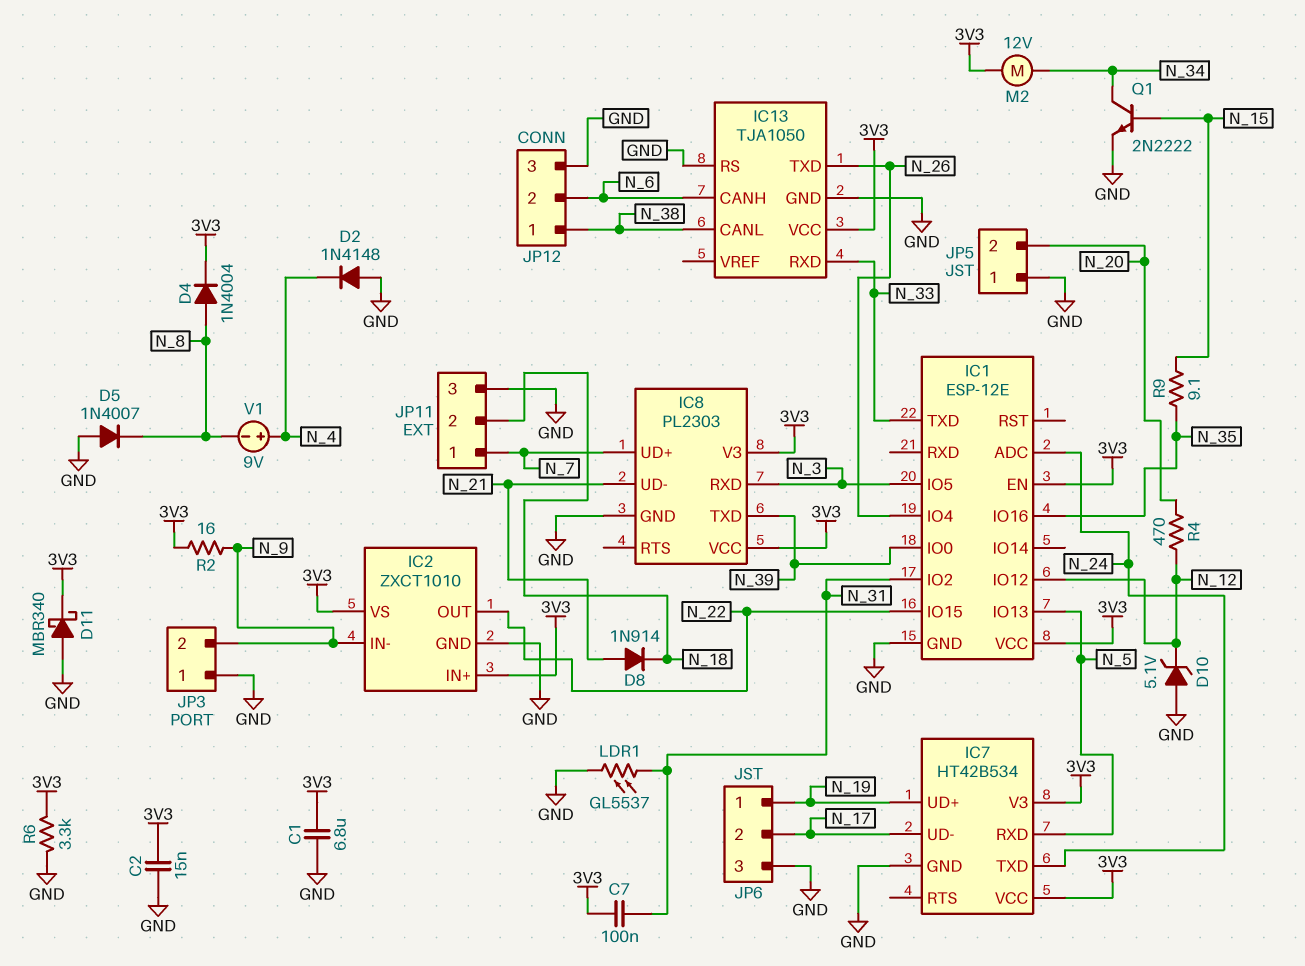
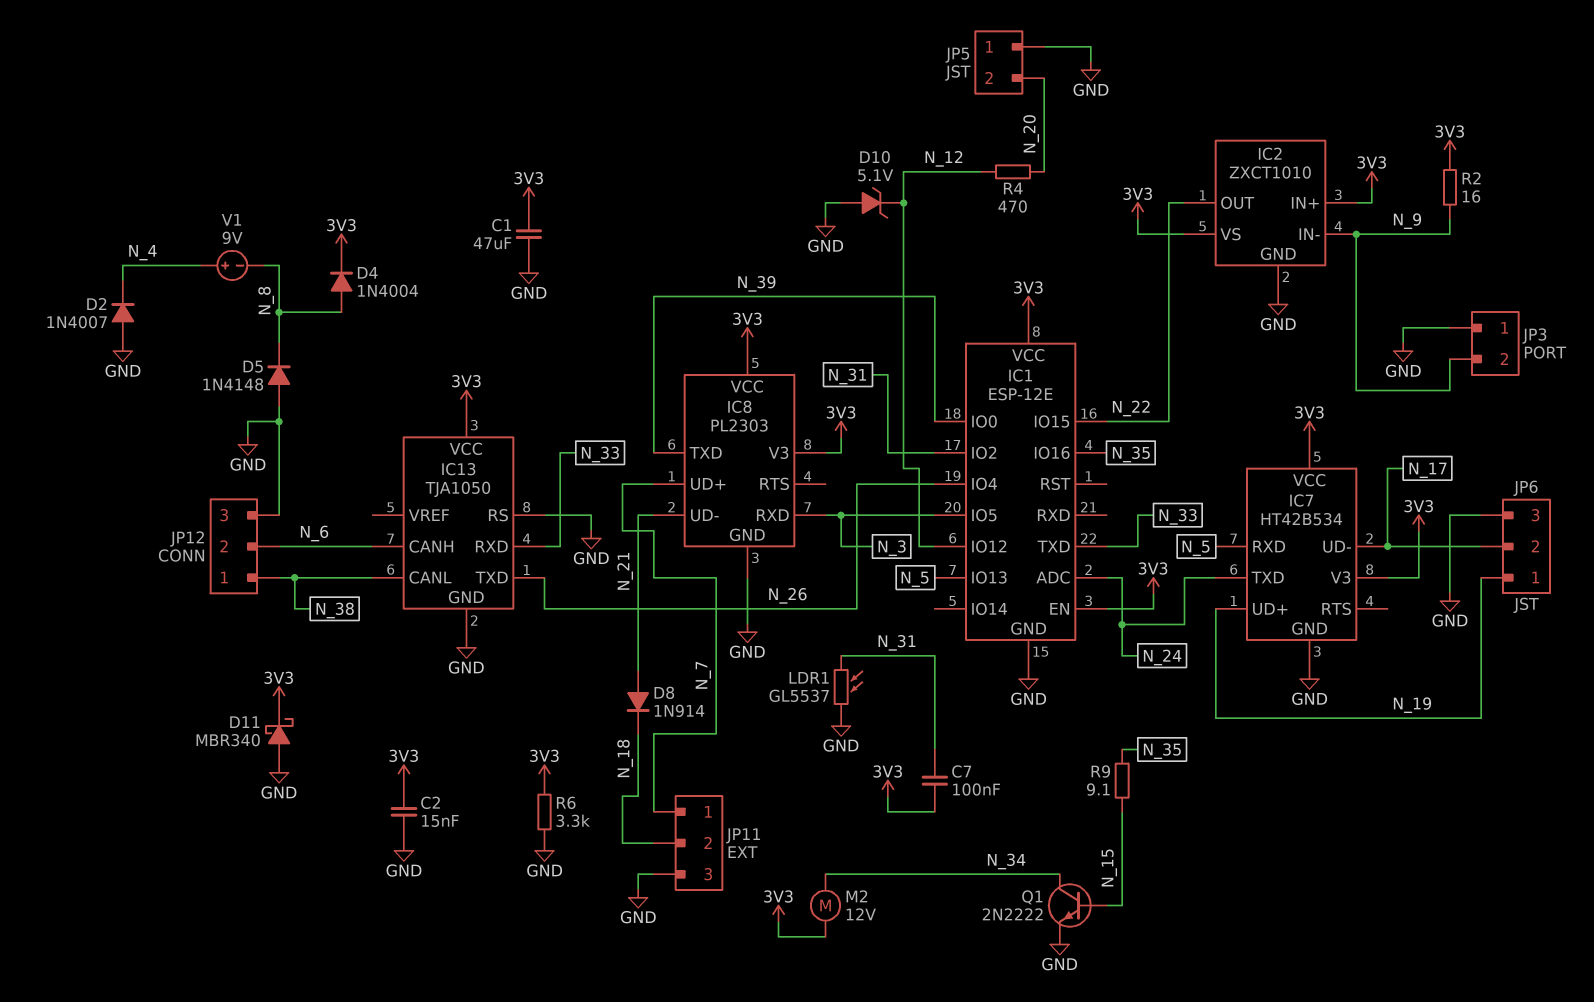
C1: 6.8uF (3V3, GND) -> 47uF (3V3, GND)
D2: diode 1N4148 (A GND, K N_4) -> diode 1N4007 (A GND, K N_4)
D5: diode 1N4007 (A GND, K N_8) -> diode 1N4148 (A GND, K N_8)

